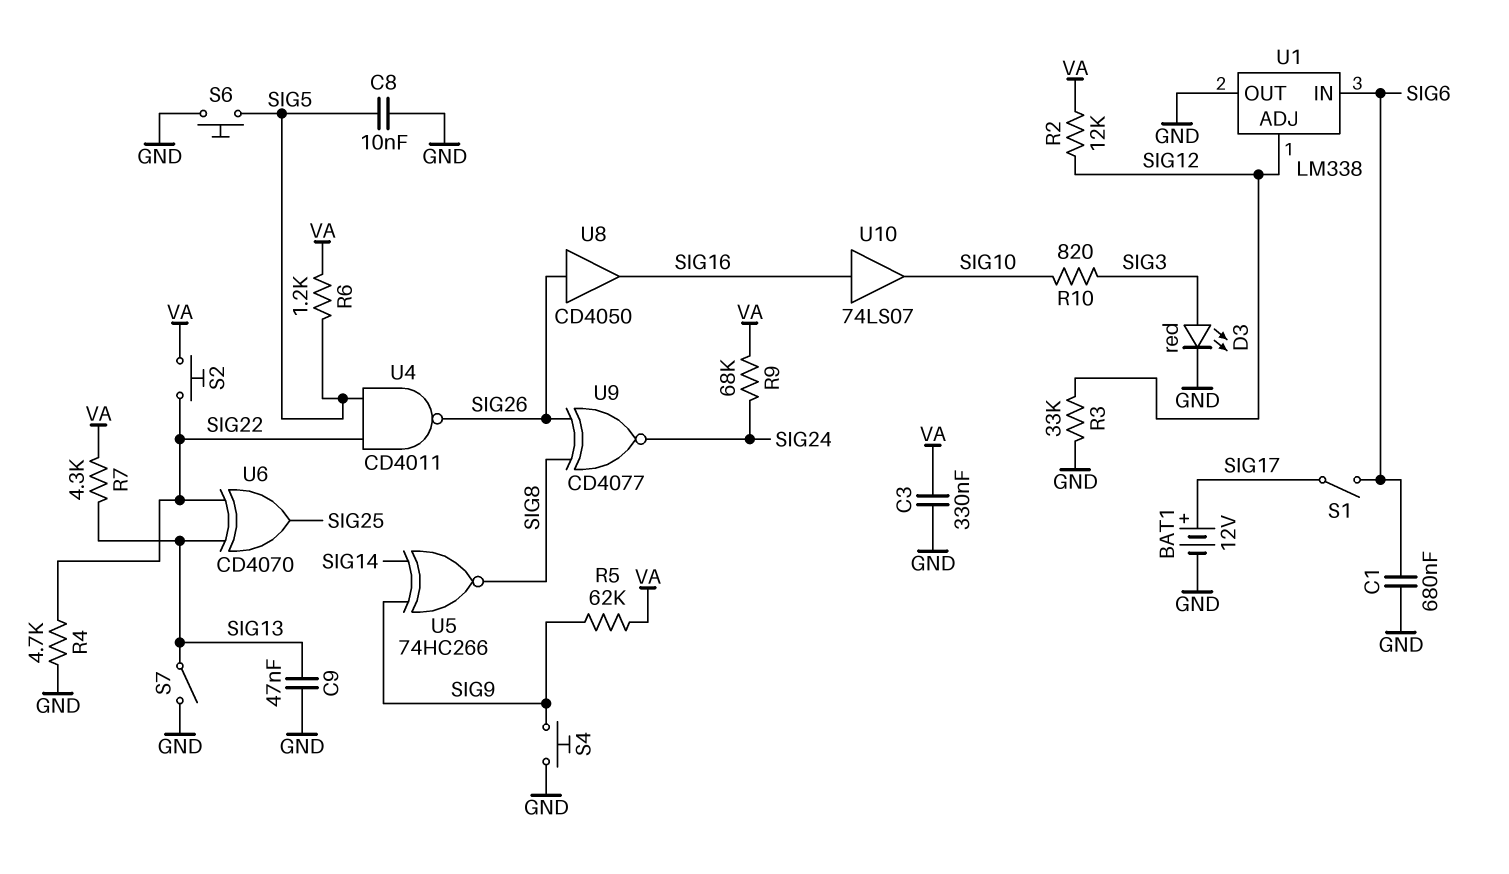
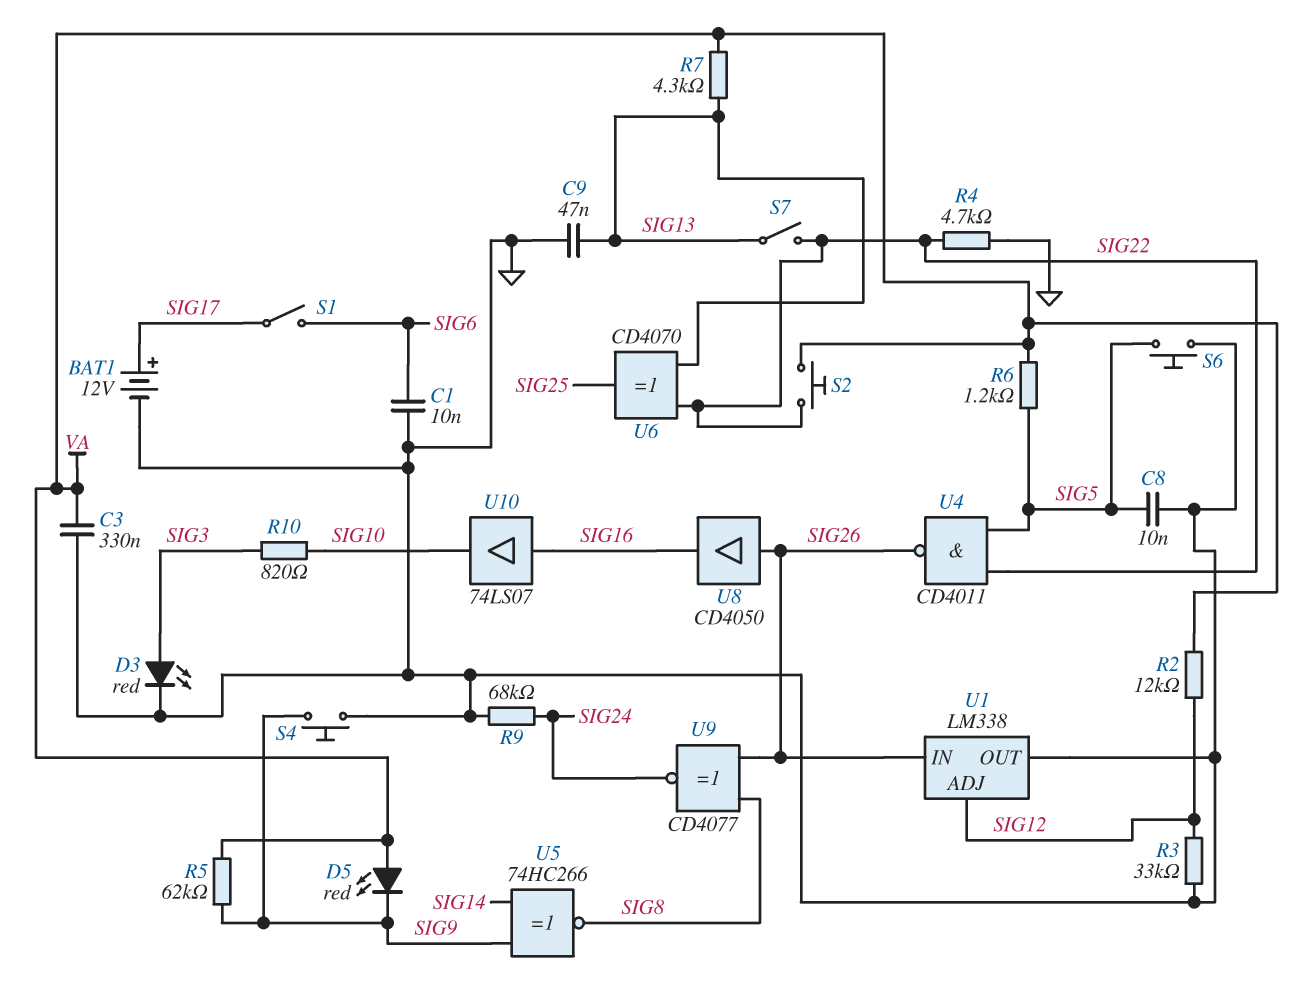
C1: 680nF (GND, SIG6) -> 10nF (GND, SIG6)
D5: none -> LED red (A VA, K SIG9)
R9: 68k (SIG24, VA) -> 68k (GND, SIG24)
S7: switch (GND, SIG13) -> switch (SIG13, SIG22)
U1 pin IN: SIG6 -> SIG26

